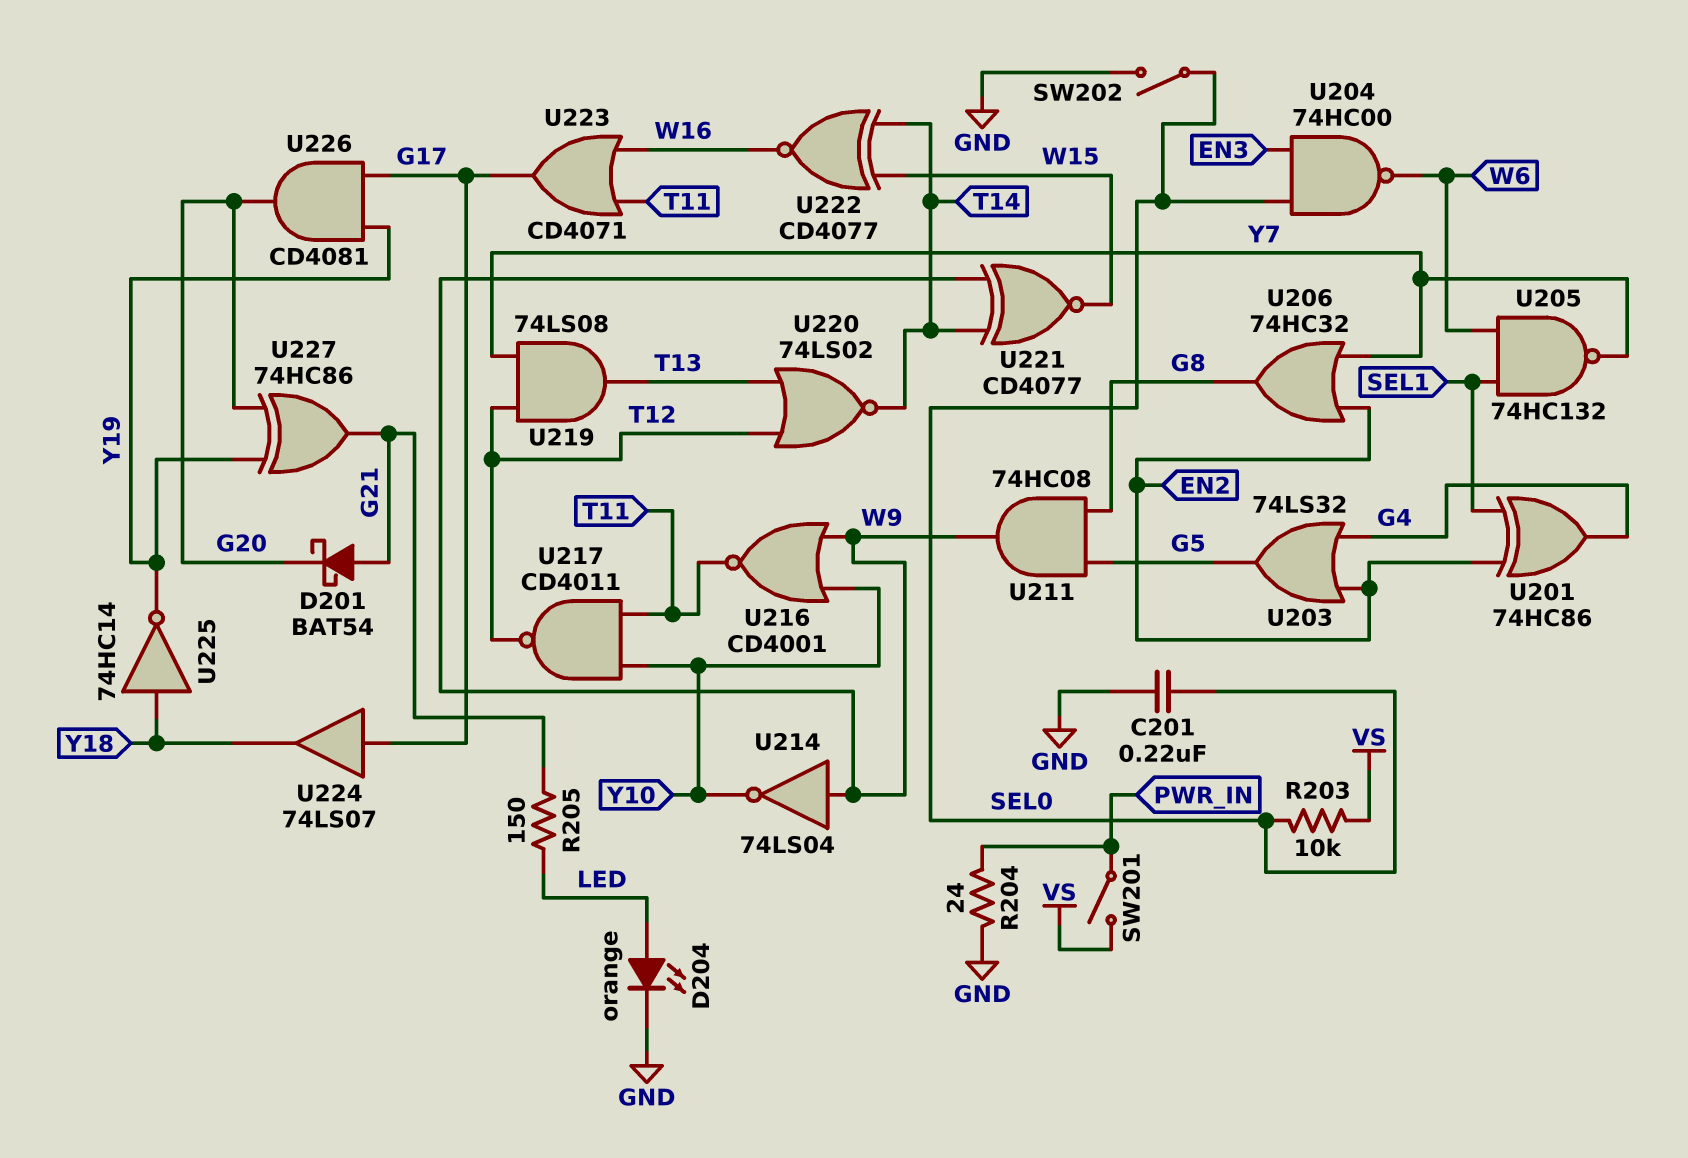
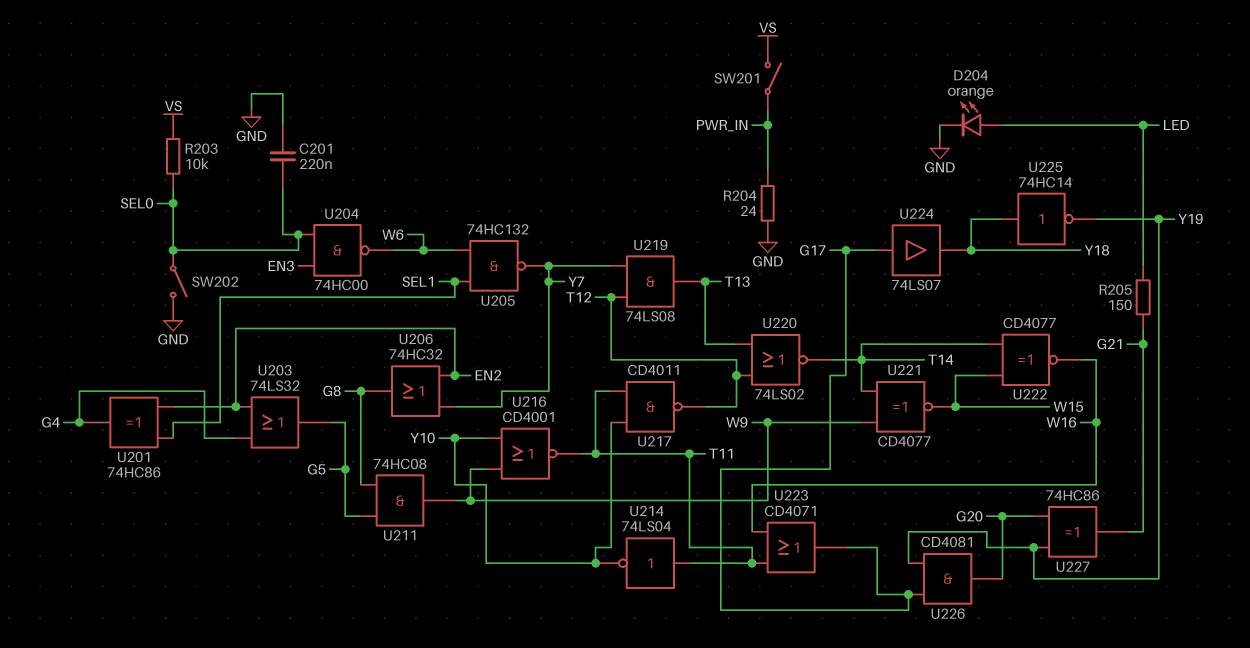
D201: schottky BAT54 (A G21, K G20) -> none
U214: NOT 74LS04 (in W9, out Y10) -> NOT 74LS04 (in T11, out Y10)

